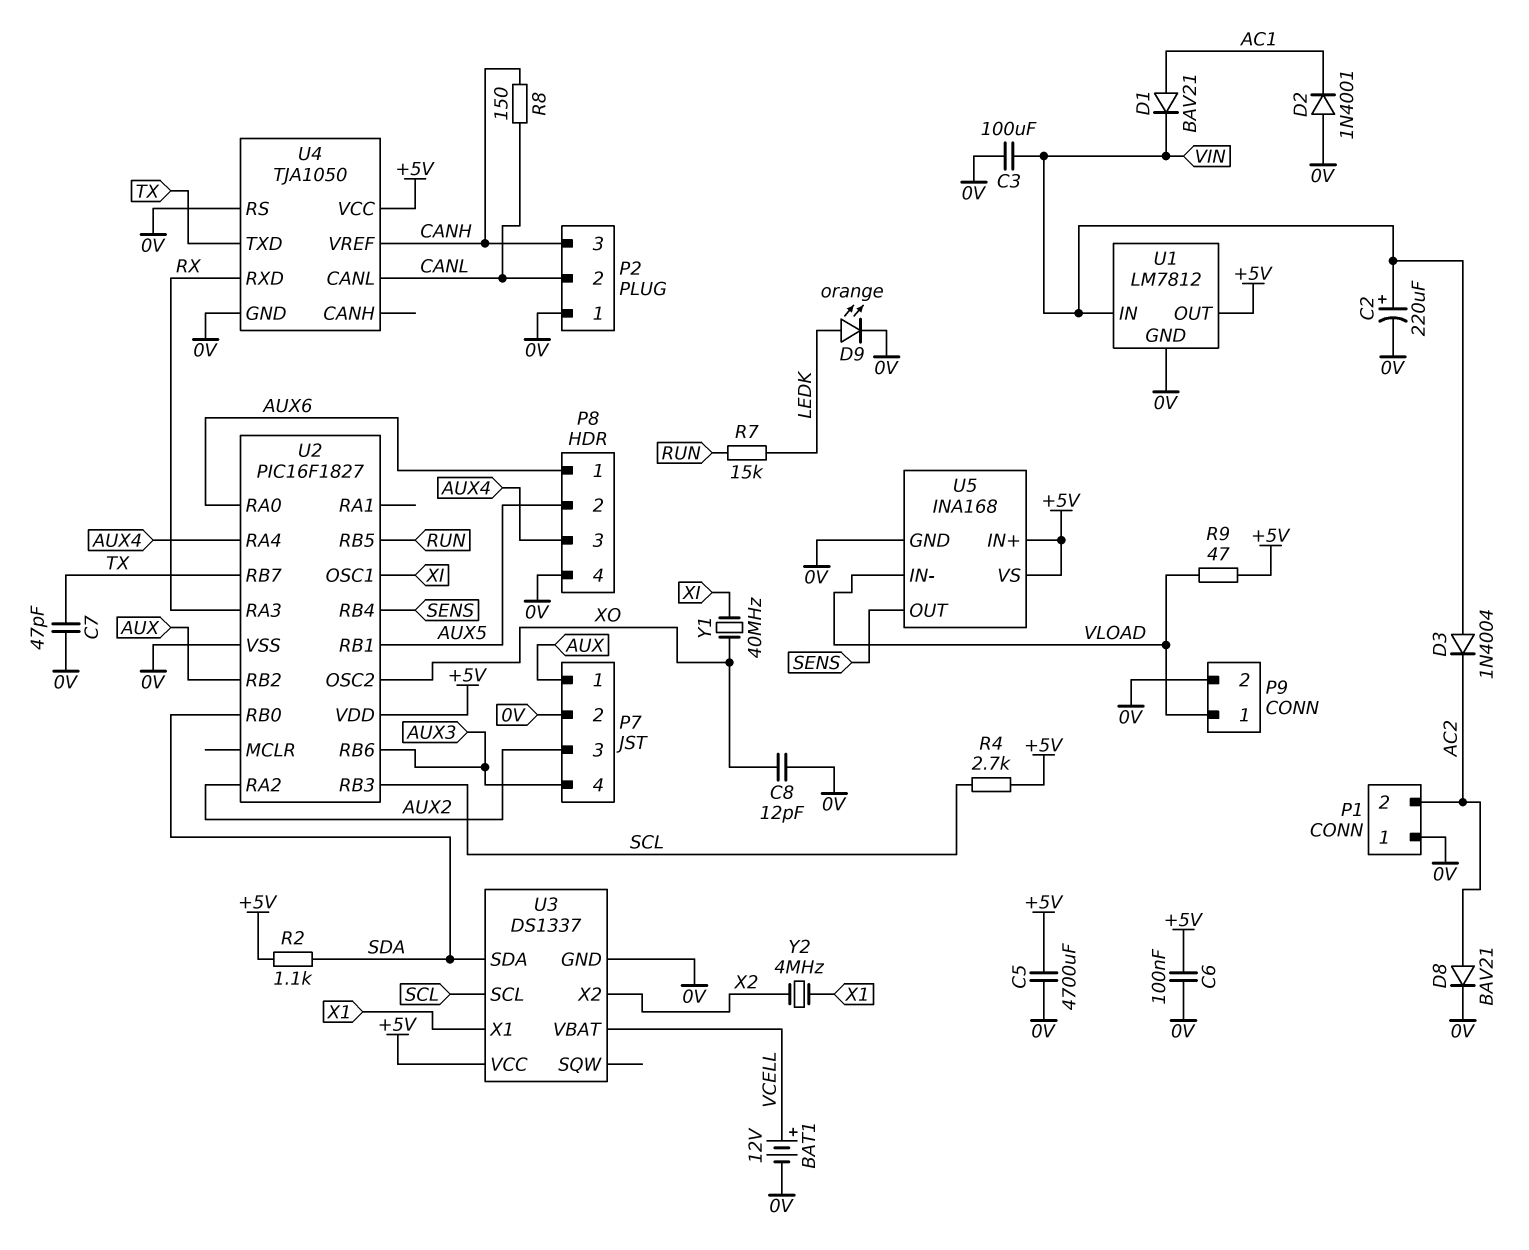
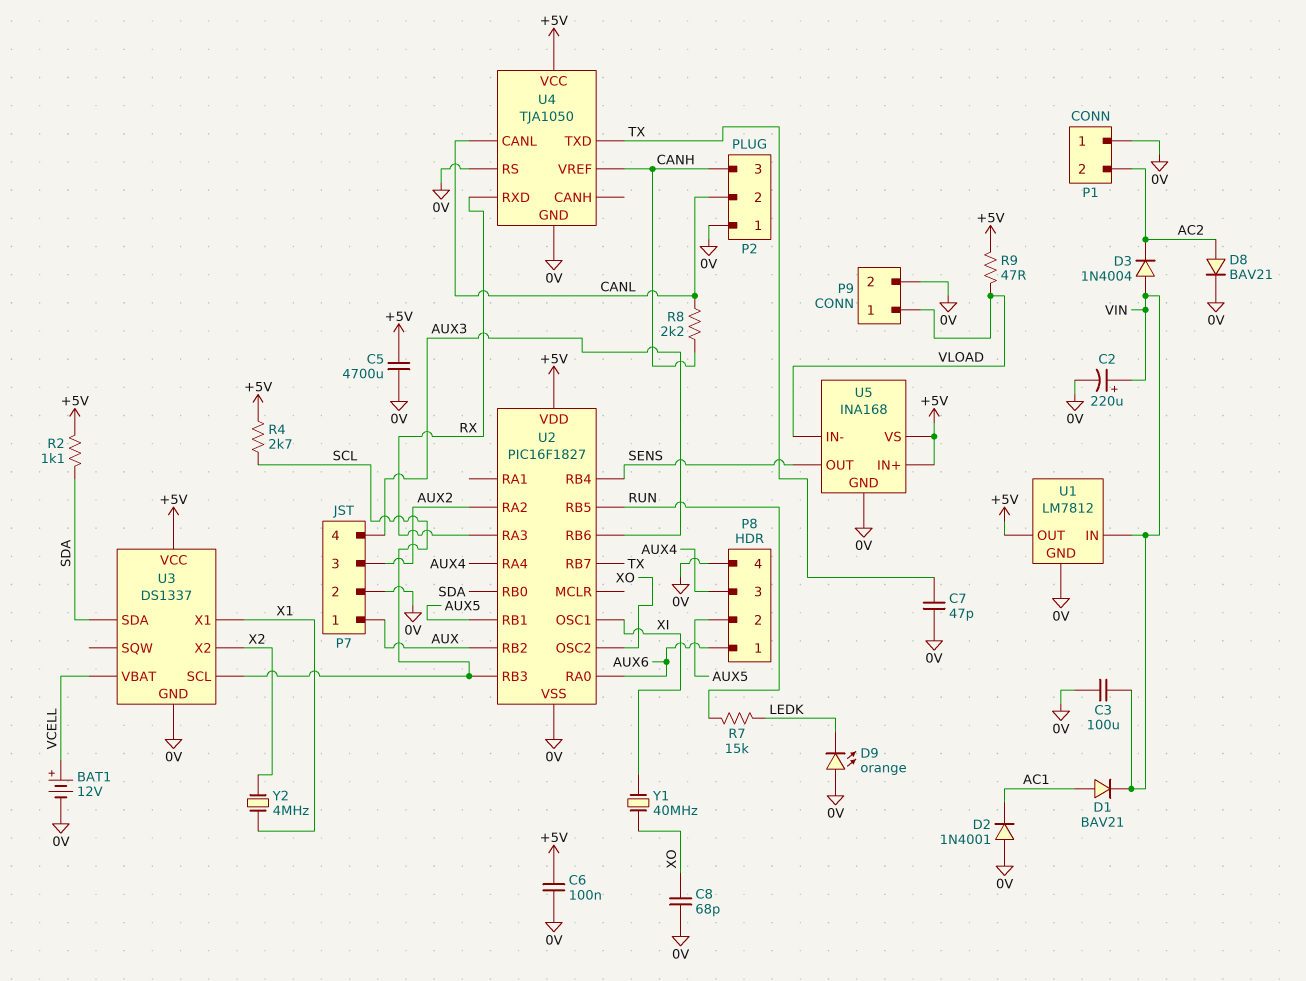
C8: 12pF (0V, XO) -> 68pF (0V, XO)
D9: LED orange (A LEDK, K 0V) -> LED orange (A 0V, K LEDK)
R8: 150 (CANH, CANL) -> 2.2k (CANH, CANL)

